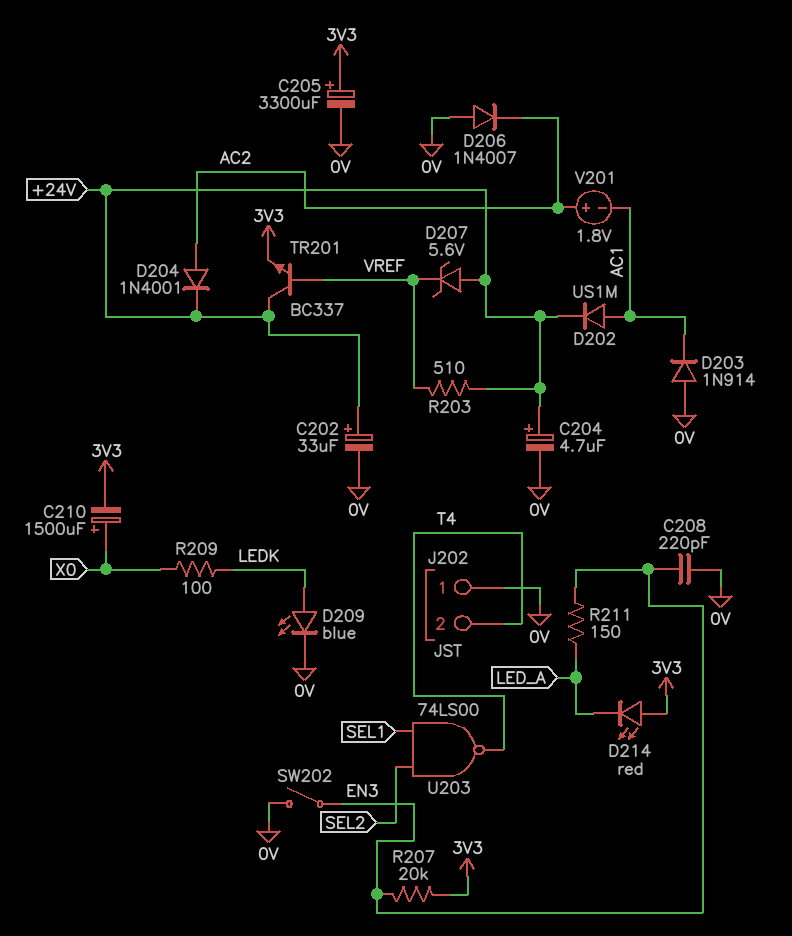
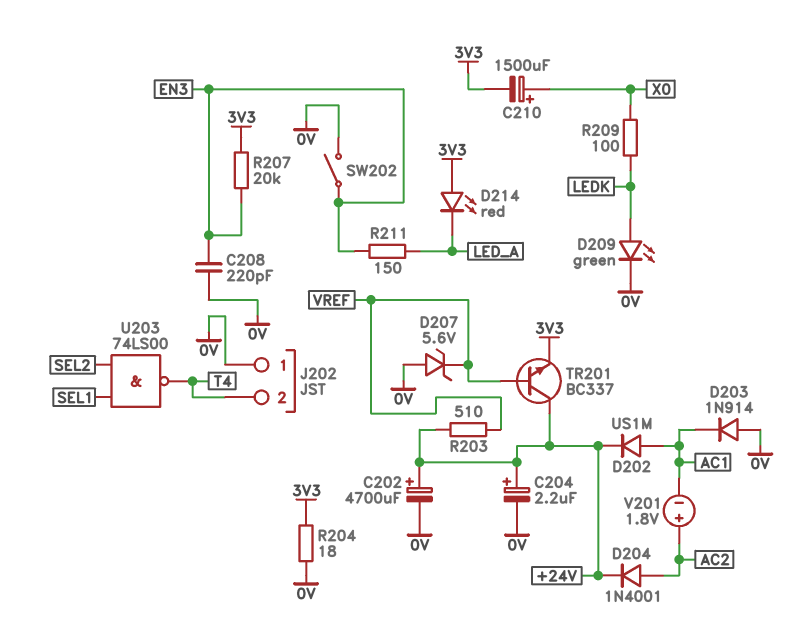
C202: 33uF (plus +24V, minus 0V) -> 4700uF (plus +24V, minus 0V)
C204: 4.7uF (plus +24V, minus 0V) -> 2.2uF (plus +24V, minus 0V)
C205: 3300uF (plus 3V3, minus 0V) -> none
D206: diode 1N4007 (A 0V, K AC2) -> none
D207: zener 5.6V (A +24V, K VREF) -> zener 5.6V (A 0V, K VREF)
D209: LED blue (A LEDK, K 0V) -> LED green (A LEDK, K 0V)
R204: none -> 18 (0V, 3V3)

